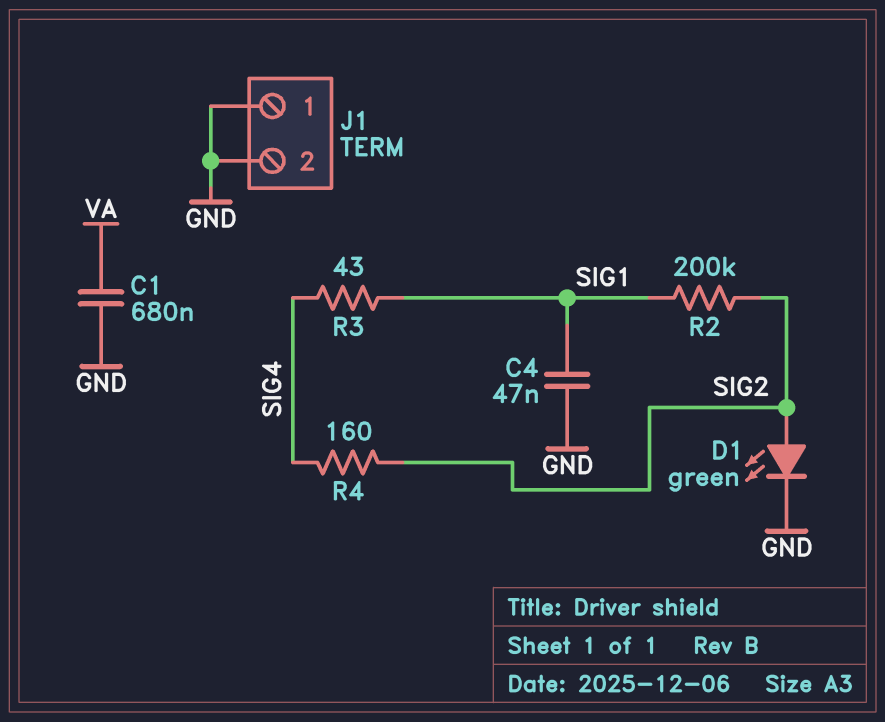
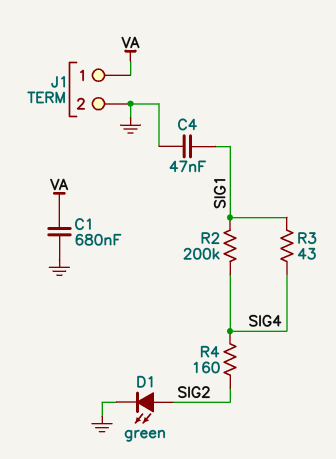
J1 pin 1: GND -> VA
R2: 200k (SIG1, SIG2) -> 200k (SIG1, SIG4)

